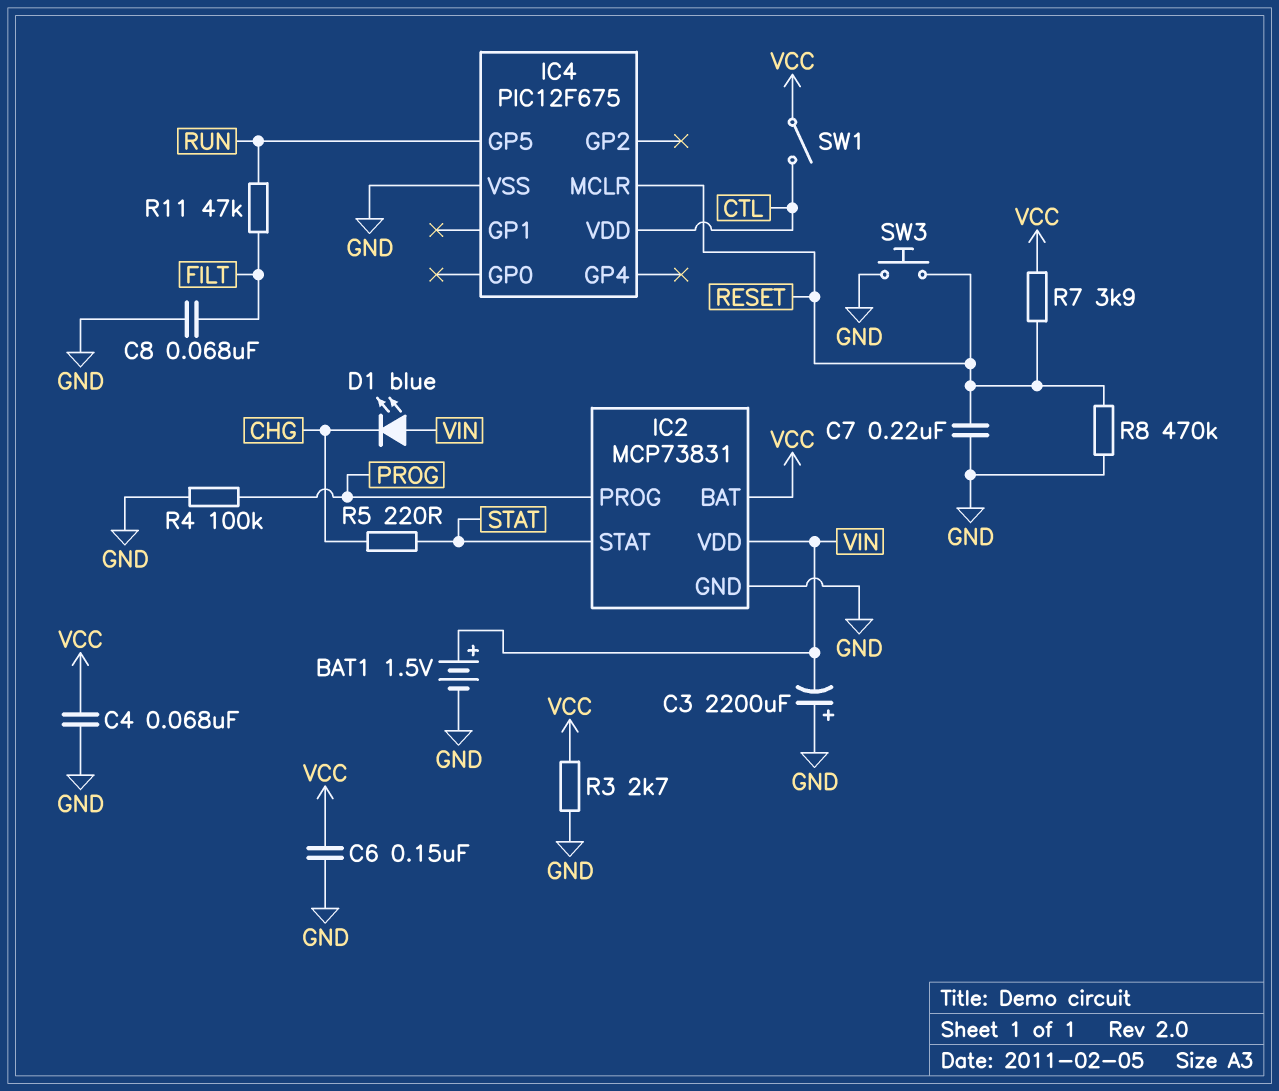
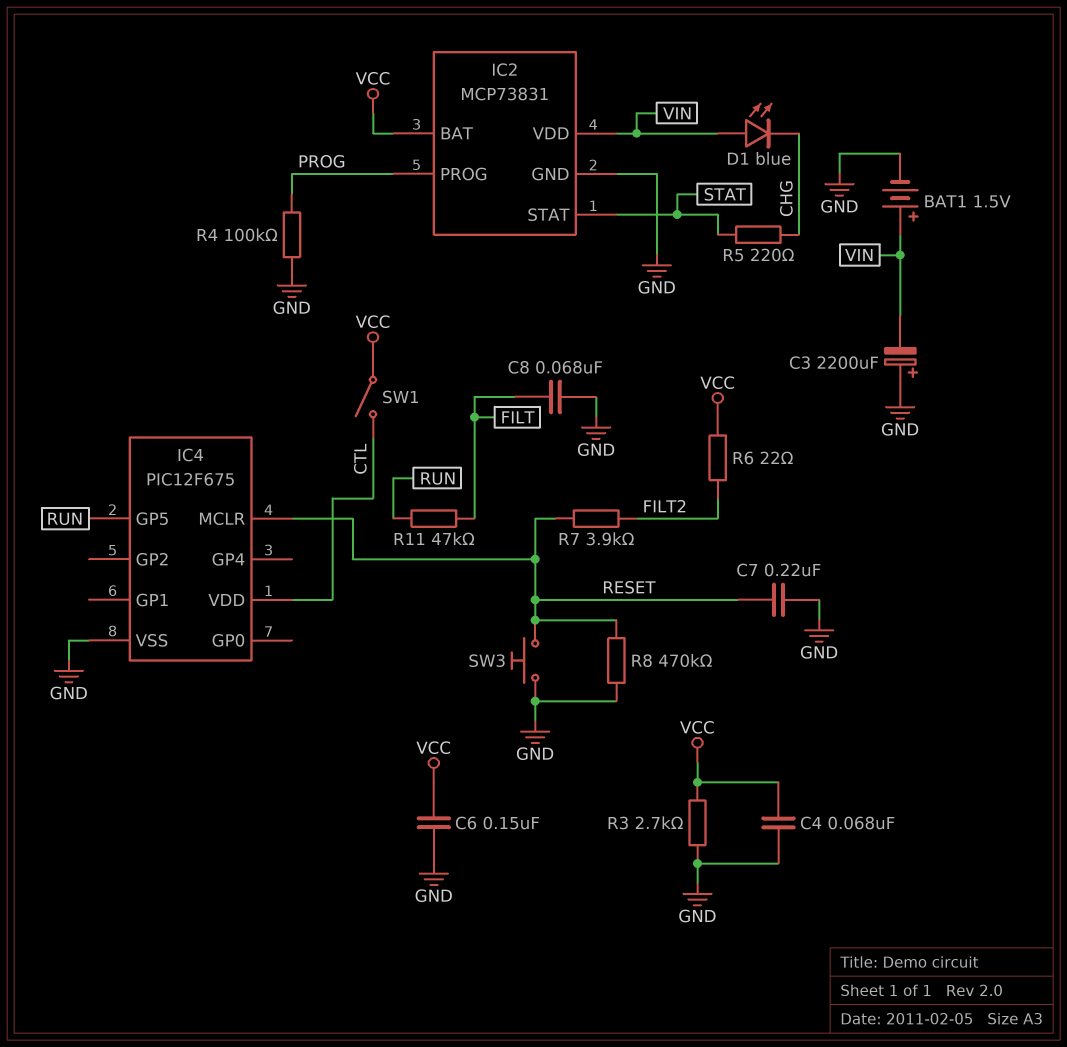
R6: none -> 22 (FILT2, VCC)
R7: 3.9k (RESET, VCC) -> 3.9k (FILT2, RESET)

